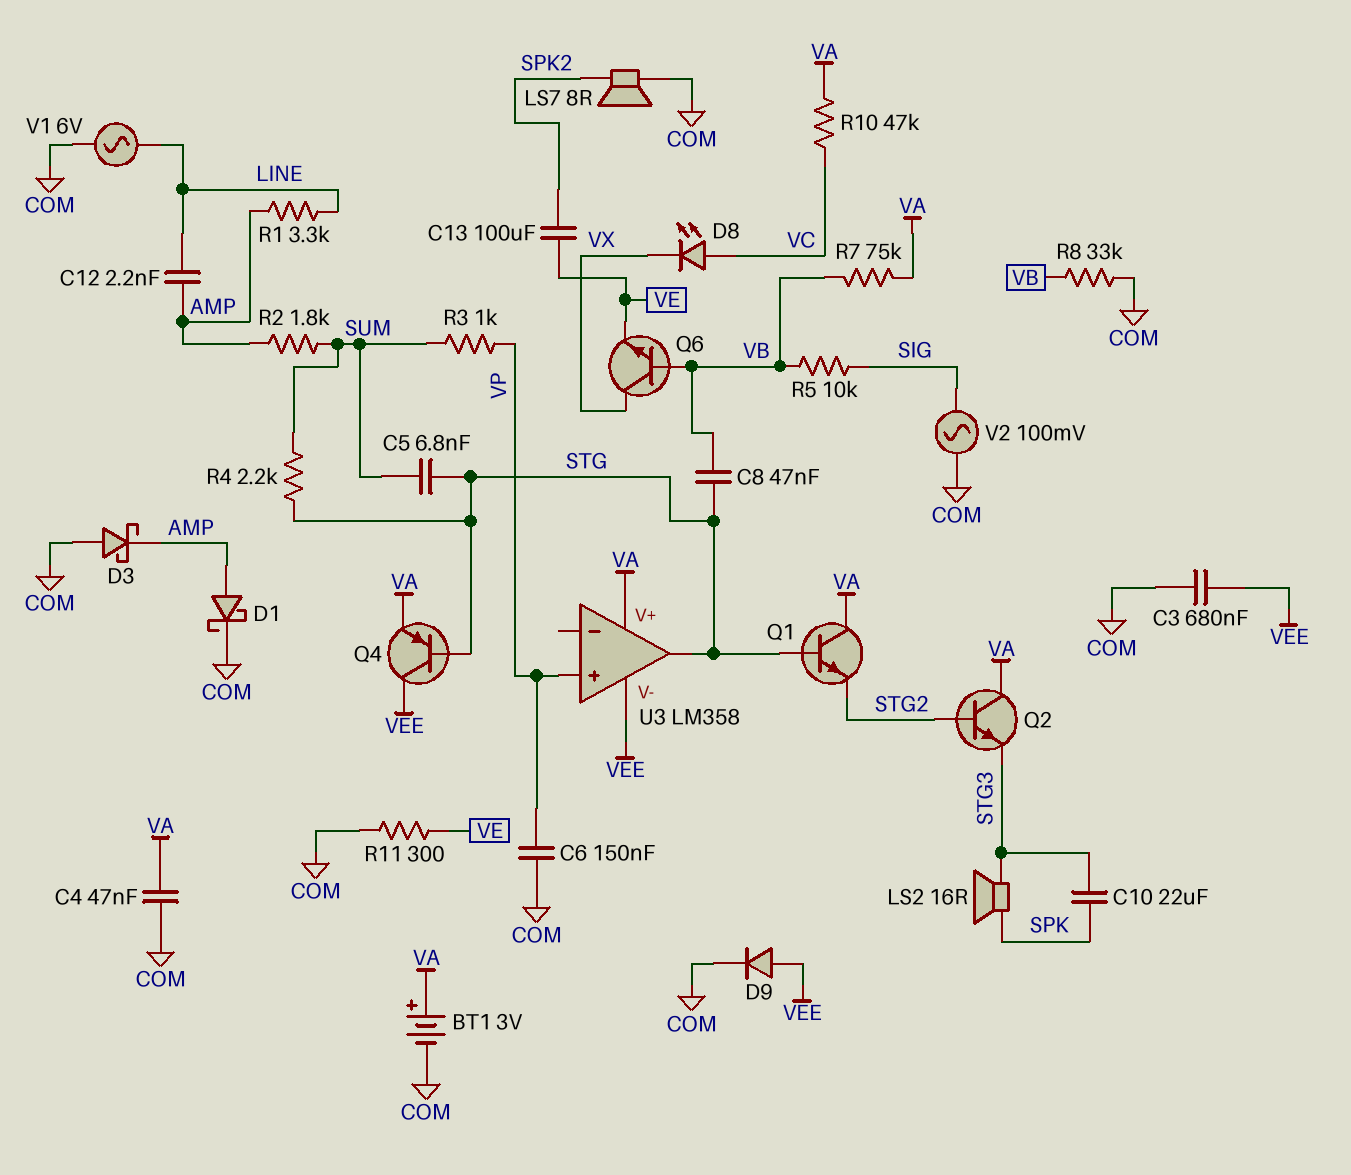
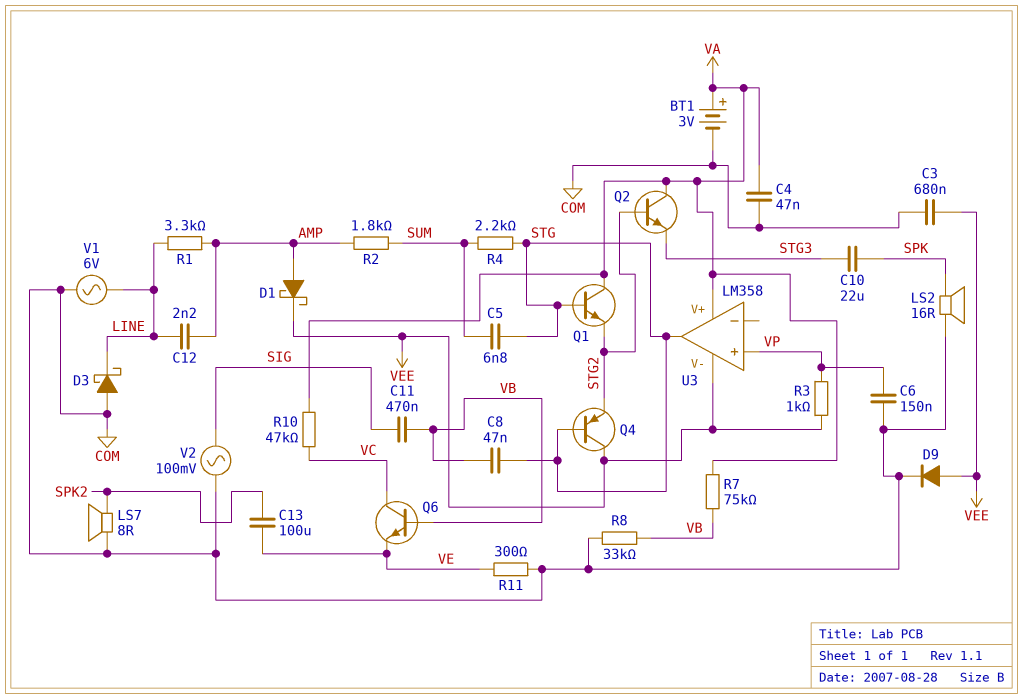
C11: none -> 470nF (SIG, VB)
D1: schottky (A AMP, K COM) -> schottky (A AMP, K VEE)
D3: schottky (A COM, K AMP) -> schottky (A COM, K LINE)
D8: LED (A VC, K VX) -> none
LS2: speaker 16R (SPK, STG3) -> speaker 16R (COM, SPK)
Q4: PNP (B STG, C VEE, E VA) -> PNP (B STG, C VEE, E STG2)
Q6: NPN (B VB, C VX, E VE) -> NPN (B VB, C VC, E VE)
R3: 1k (SUM, VP) -> 1k (VEE, VP)
R5: 10k (SIG, VB) -> none

